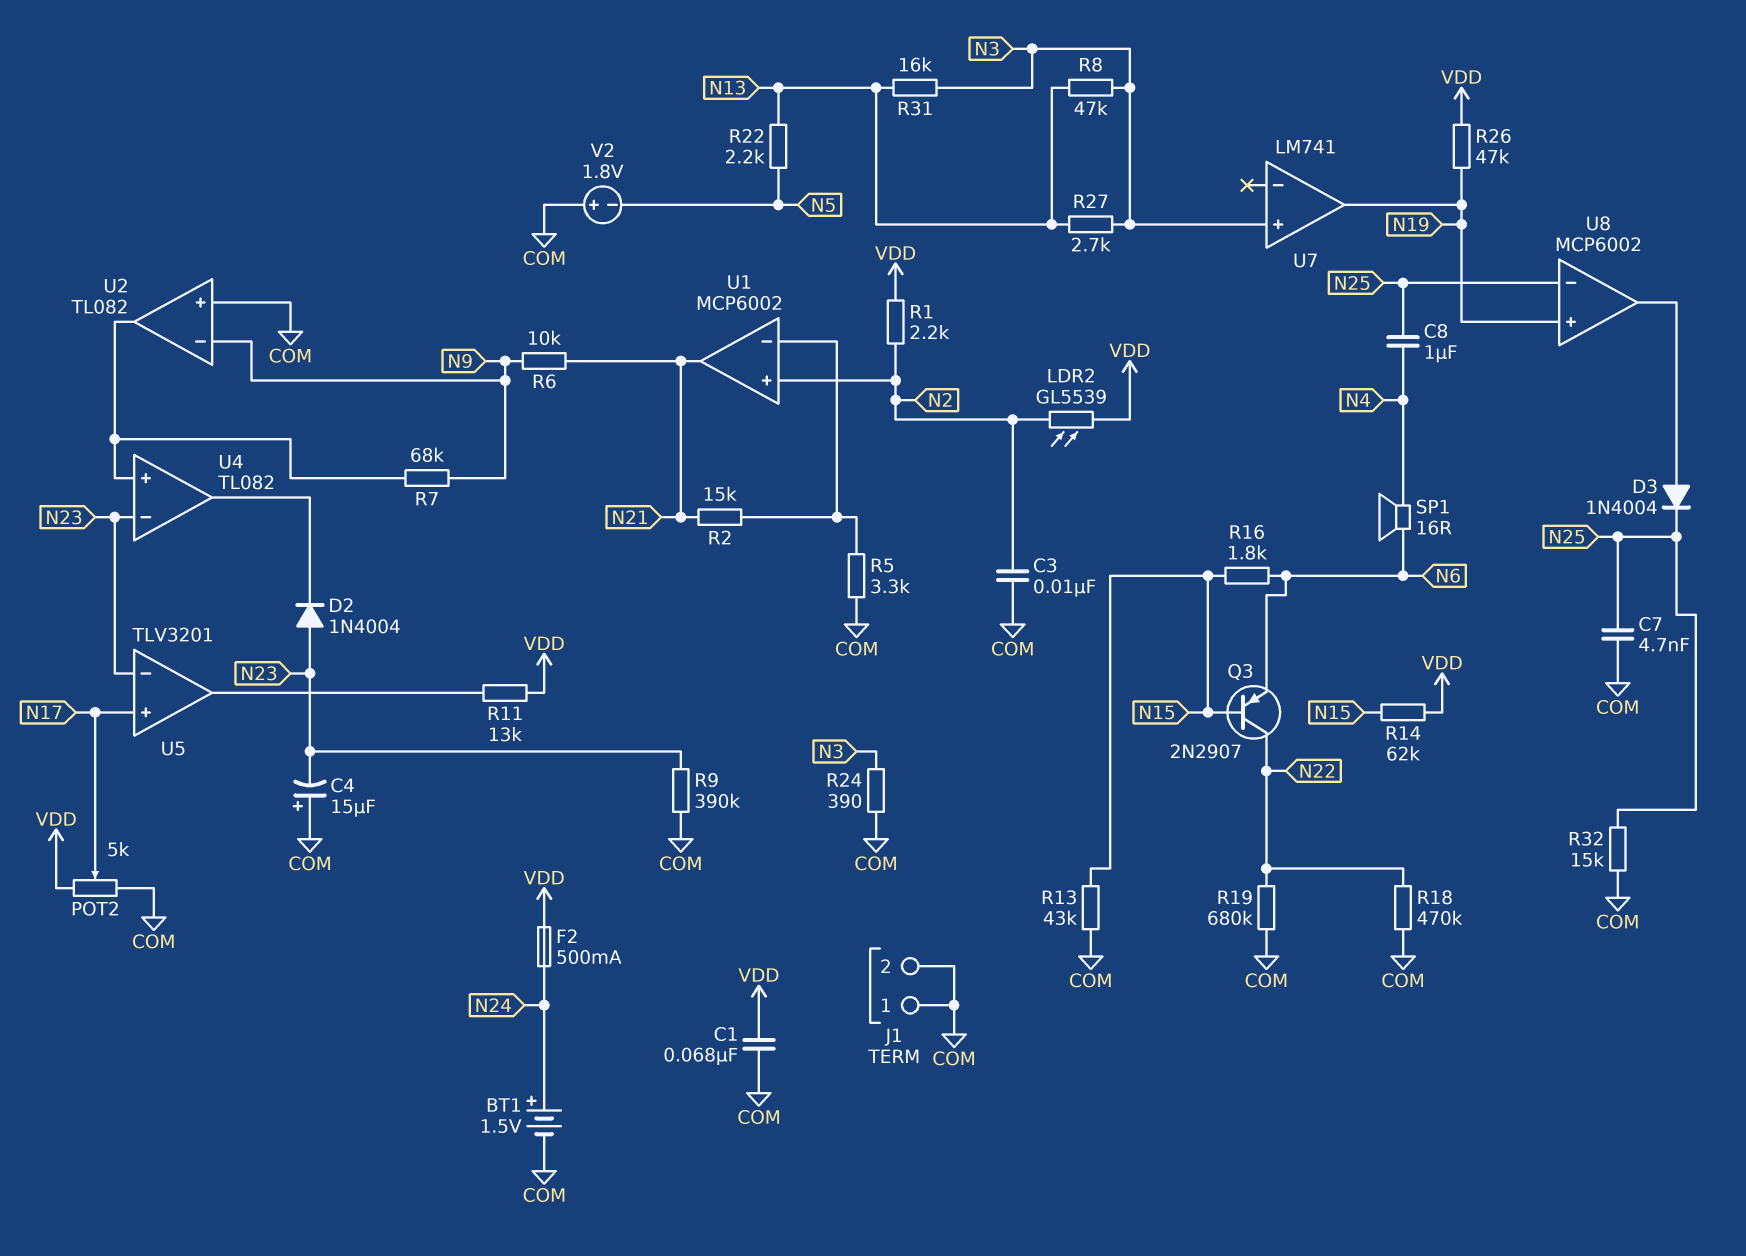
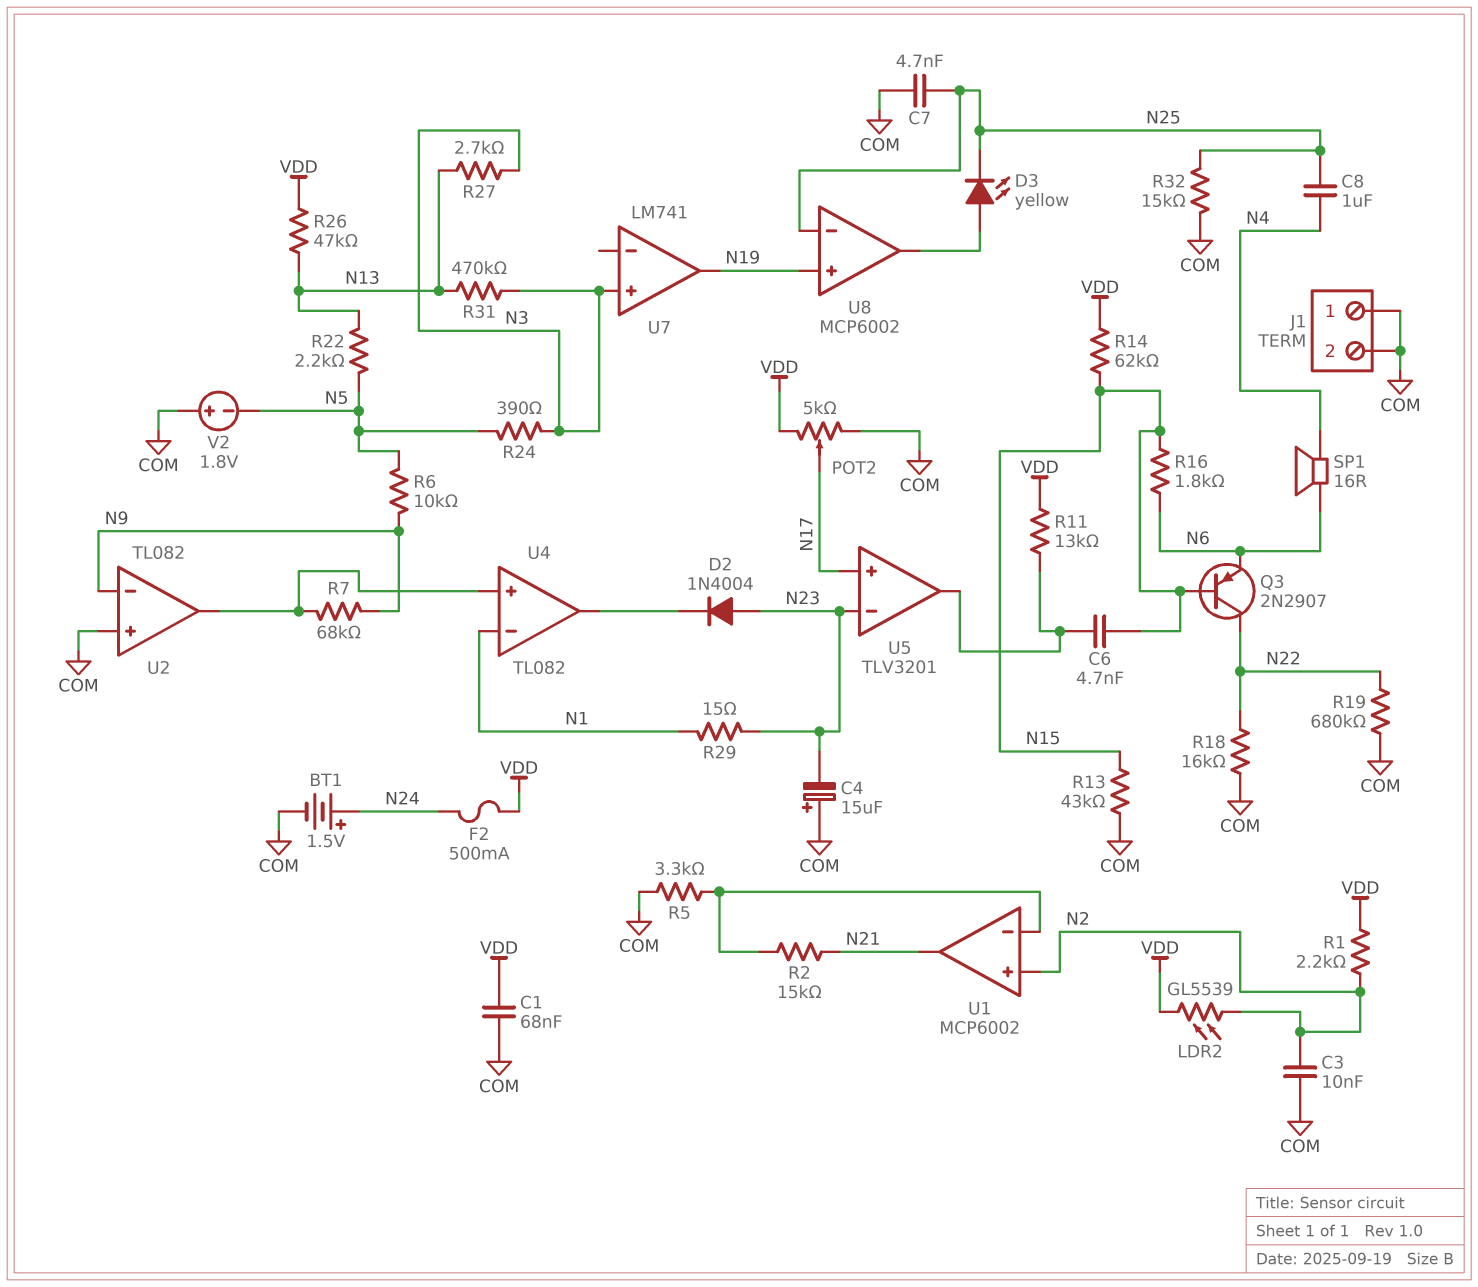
C6: none -> 4.7nF (N15, U5/out)
D3: diode 1N4004 (A U8/out, K N25) -> LED yellow (A U8/out, K N25)
R6: 10k (N9, N21) -> 10k (N5, N9)
R8: 47k (N3, N13) -> none
R9: 390k (COM, N23) -> none
R18: 470k (COM, N22) -> 16k (COM, N22)
R24: 390 (COM, N3) -> 390 (N3, N5)
R26: 47k (N19, VDD) -> 47k (N13, VDD)
R29: none -> 15 (N1, N23)
R31: 16k (N3, N13) -> 470k (N3, N13)
U4 pin in-: N23 -> N1

